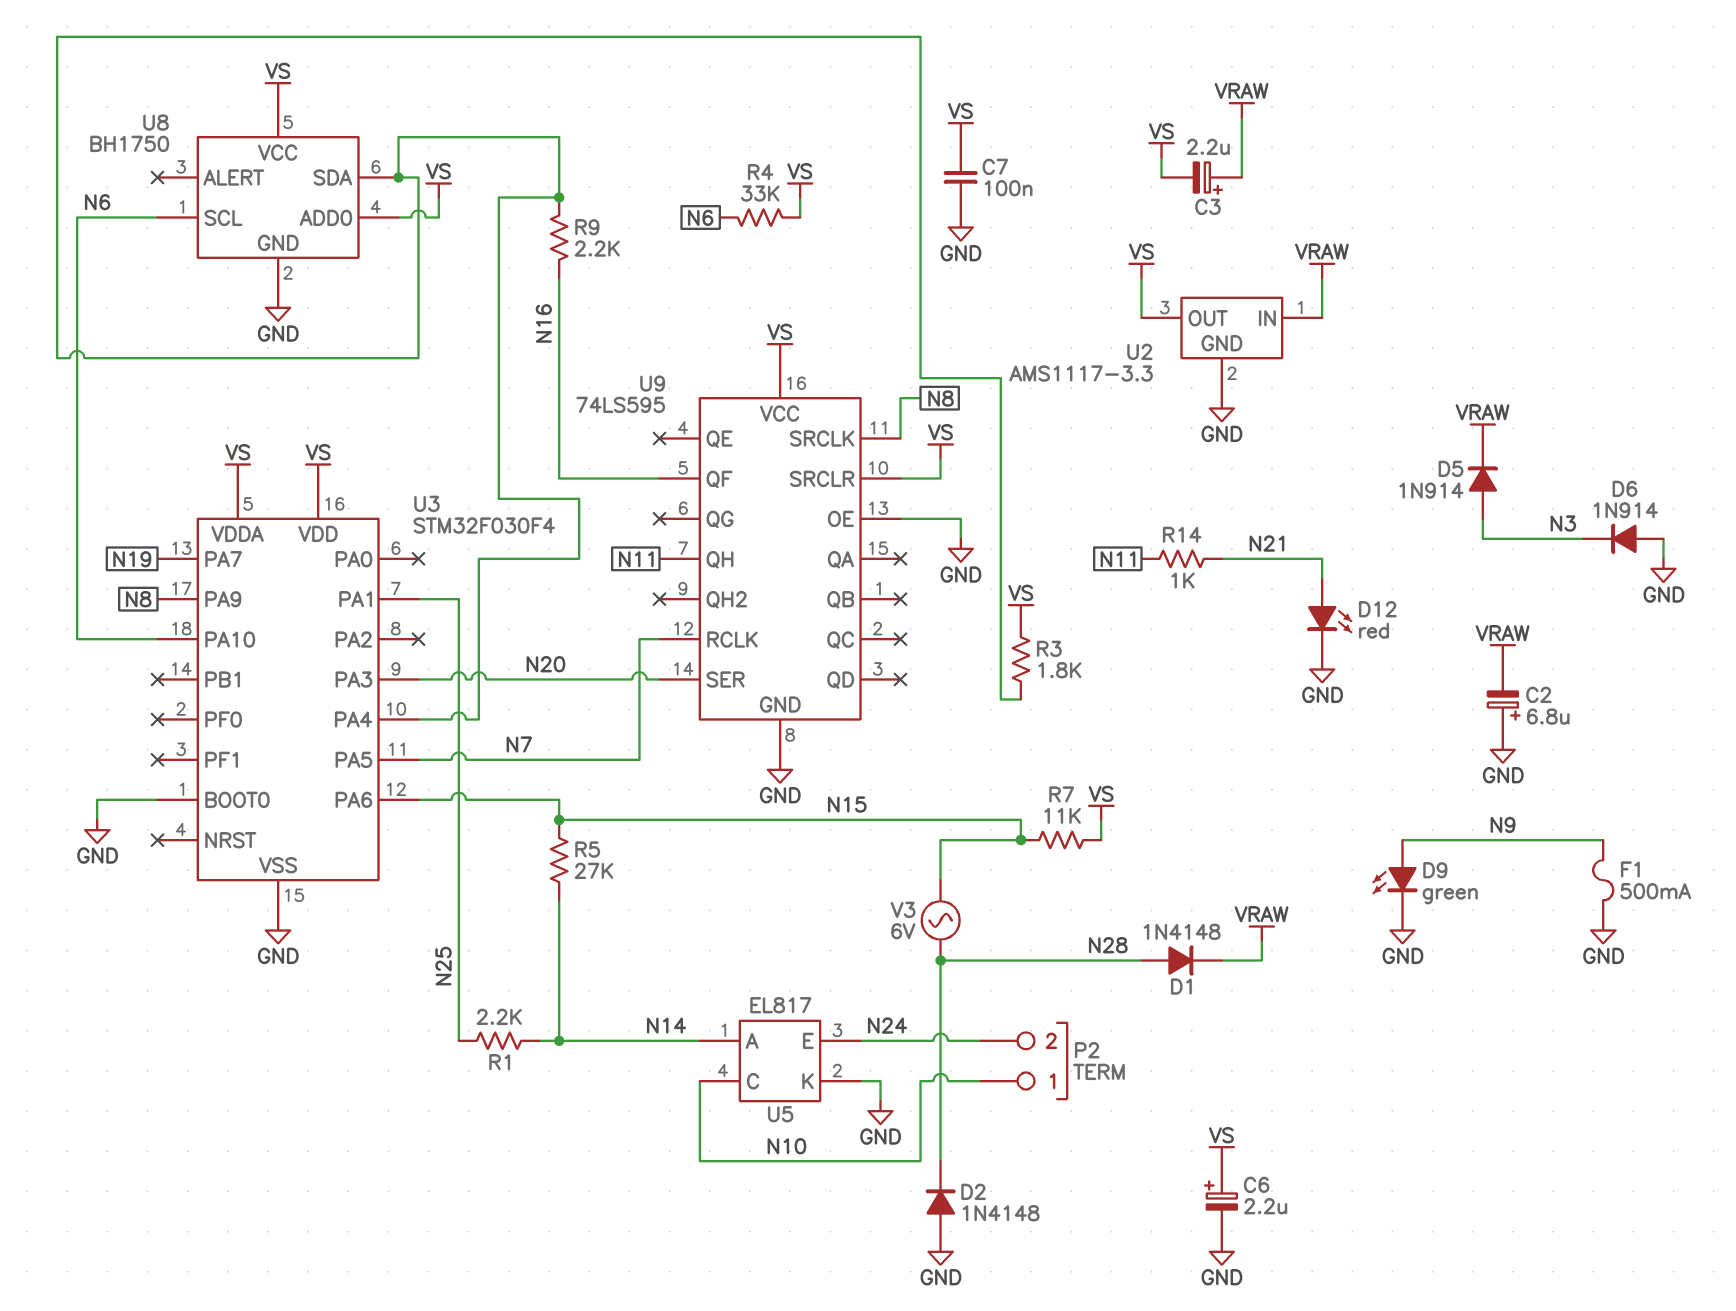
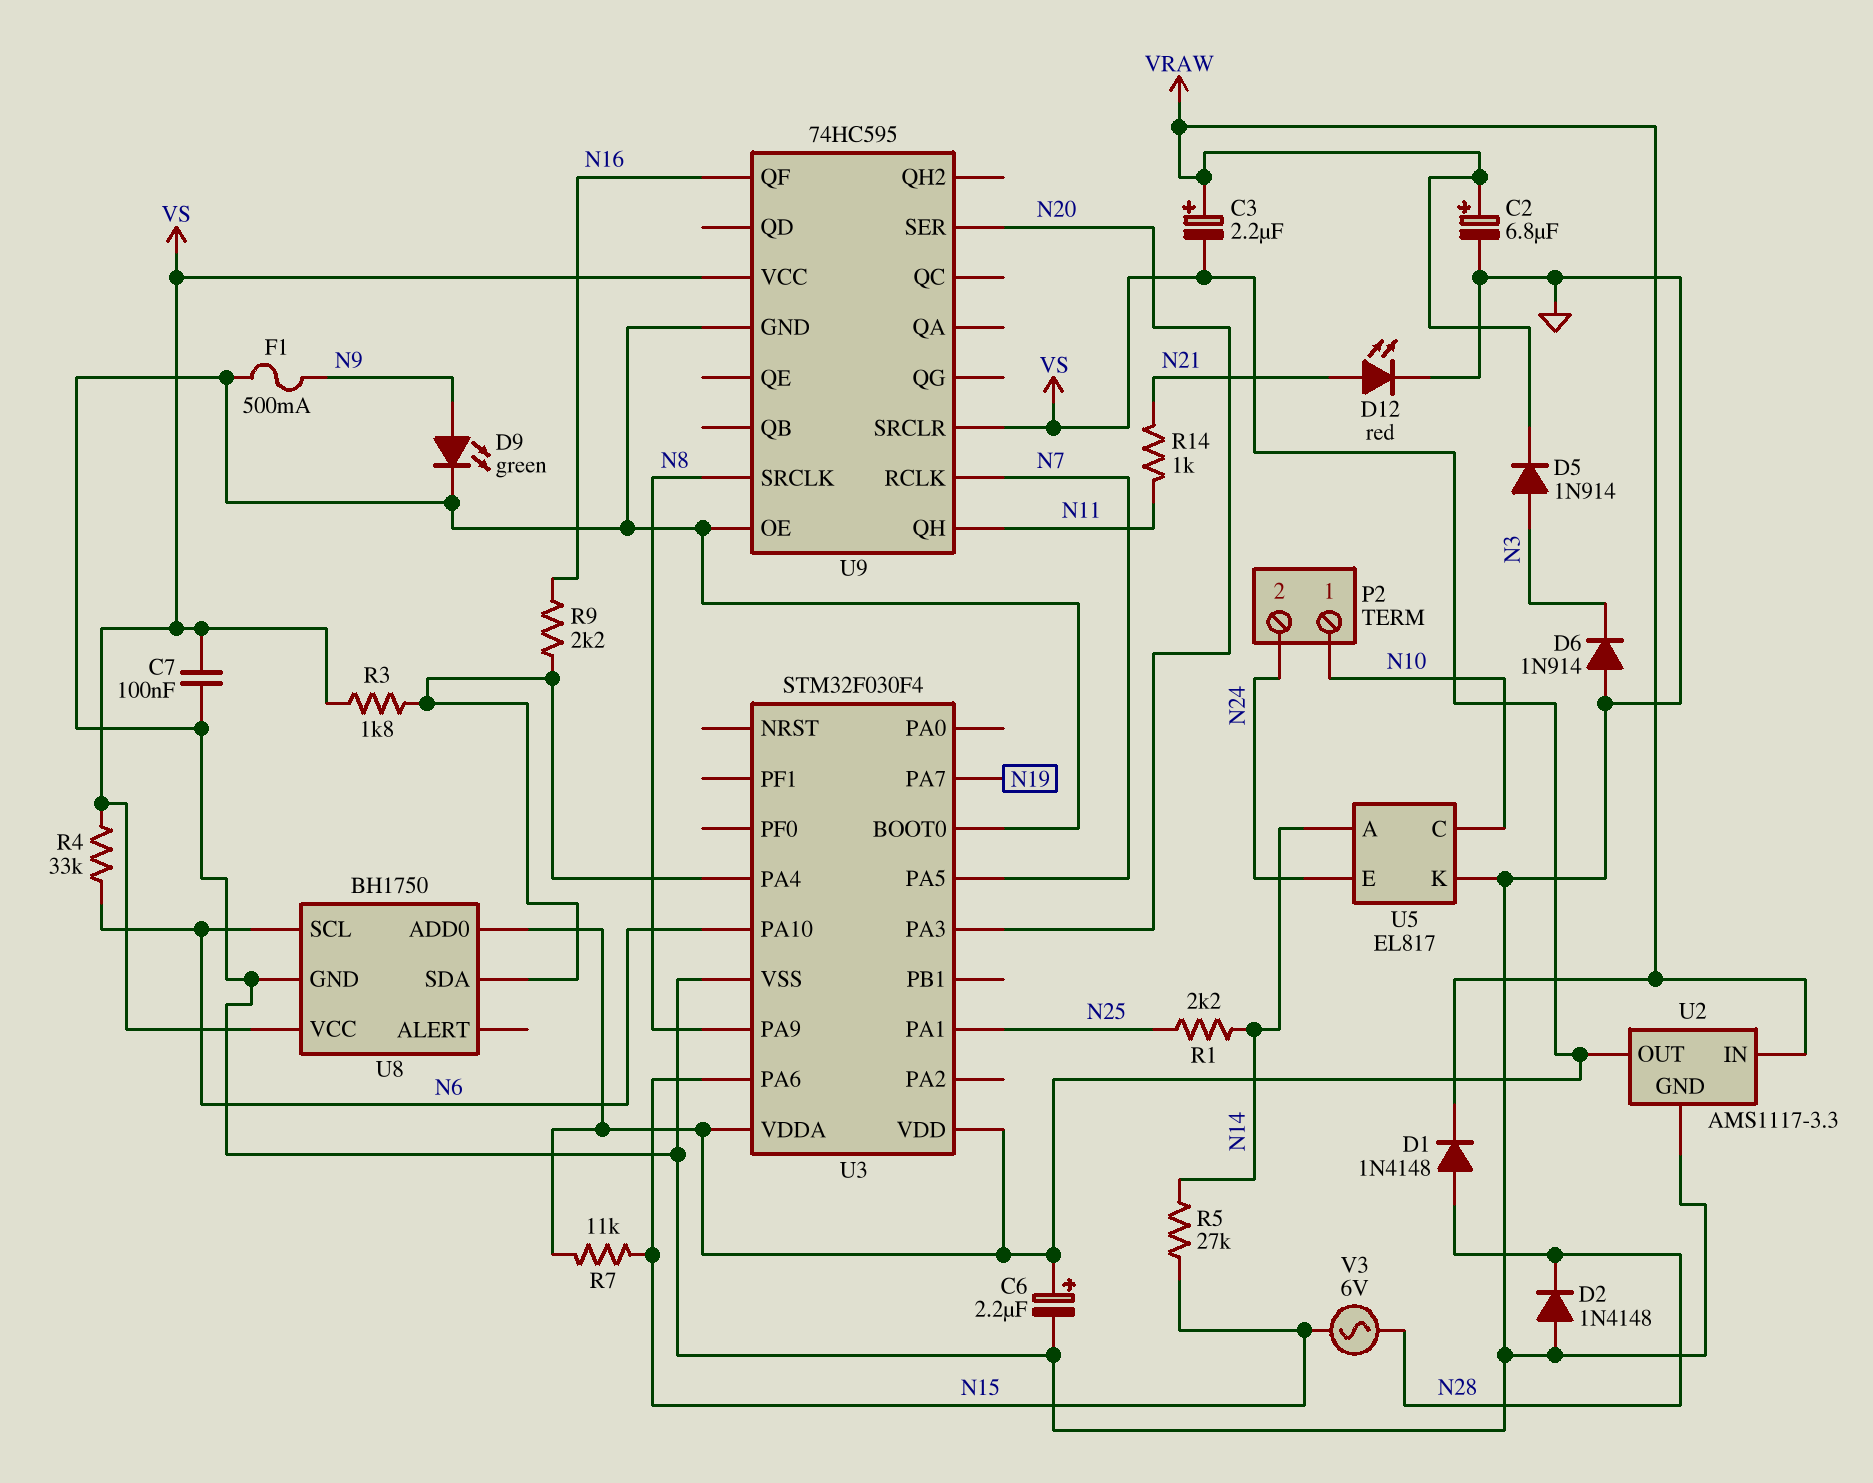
C2: 6.8uF (plus GND, minus VRAW) -> 6.8uF (plus VRAW, minus GND)
U9: 74LS595 -> 74HC595

